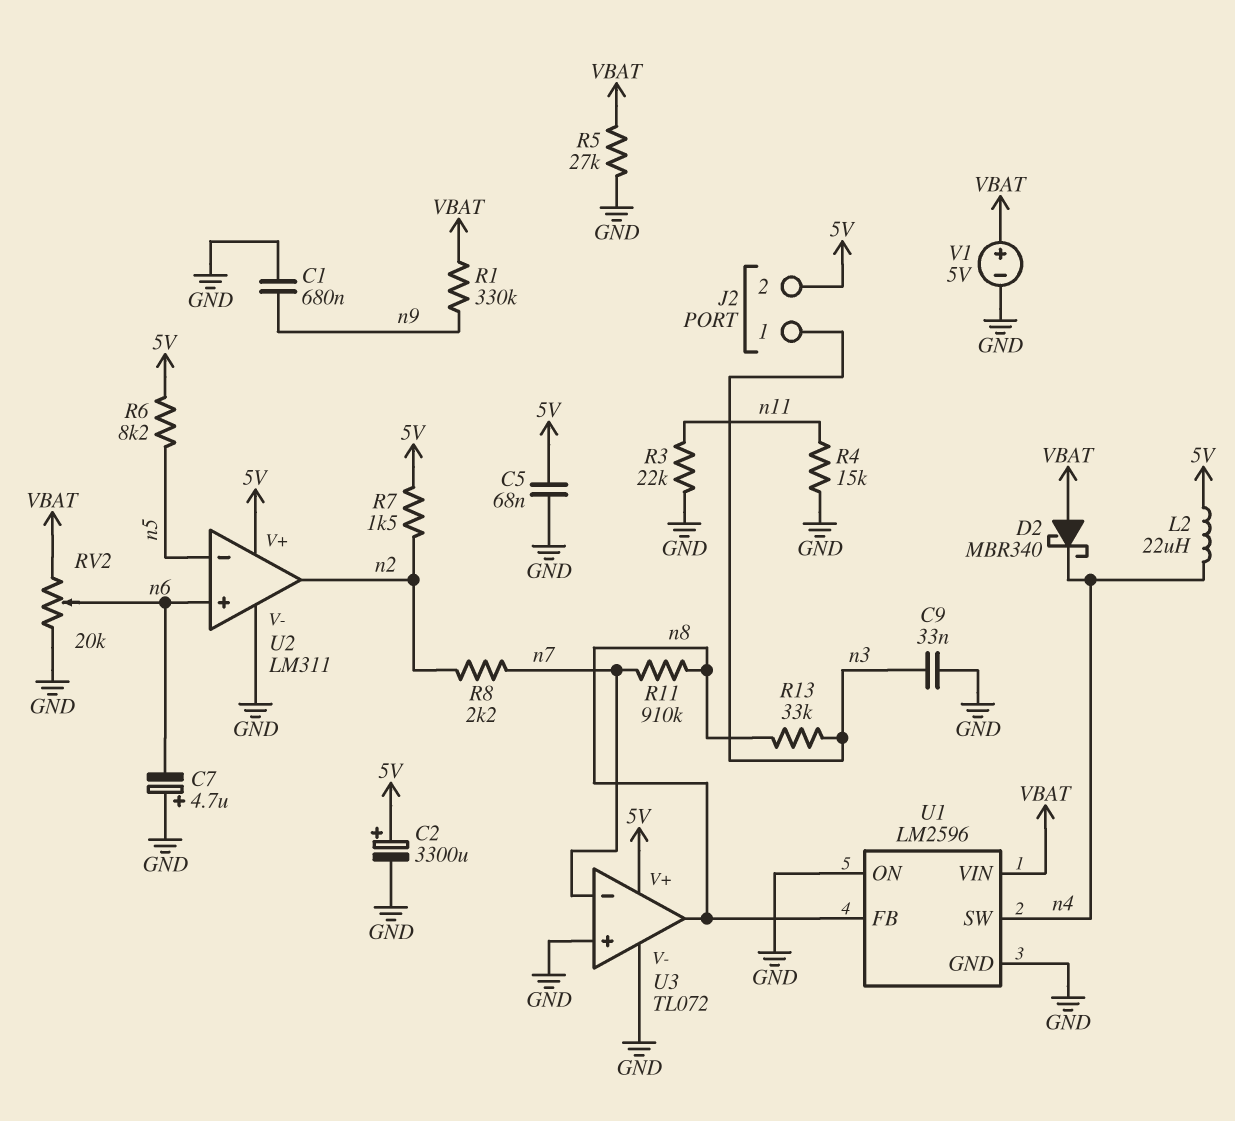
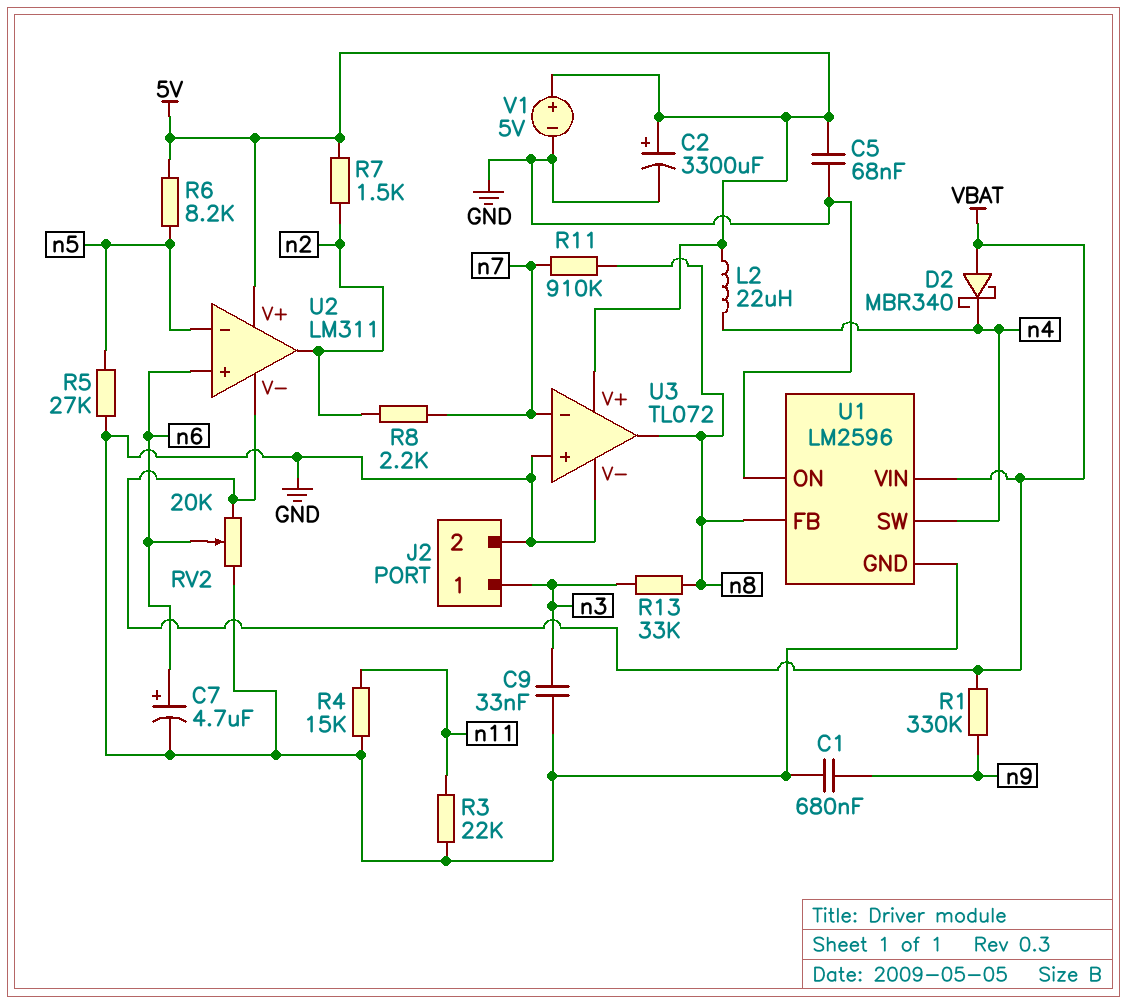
C7: 4.7uF (plus GND, minus n6) -> 4.7uF (plus n6, minus GND)
J2 pin 2: 5V -> GND
R5: 27k (GND, VBAT) -> 27k (GND, n5)
U2 pin V-: GND -> VBAT
V1: 5V (plus VBAT, minus GND) -> 5V (plus 5V, minus GND)

